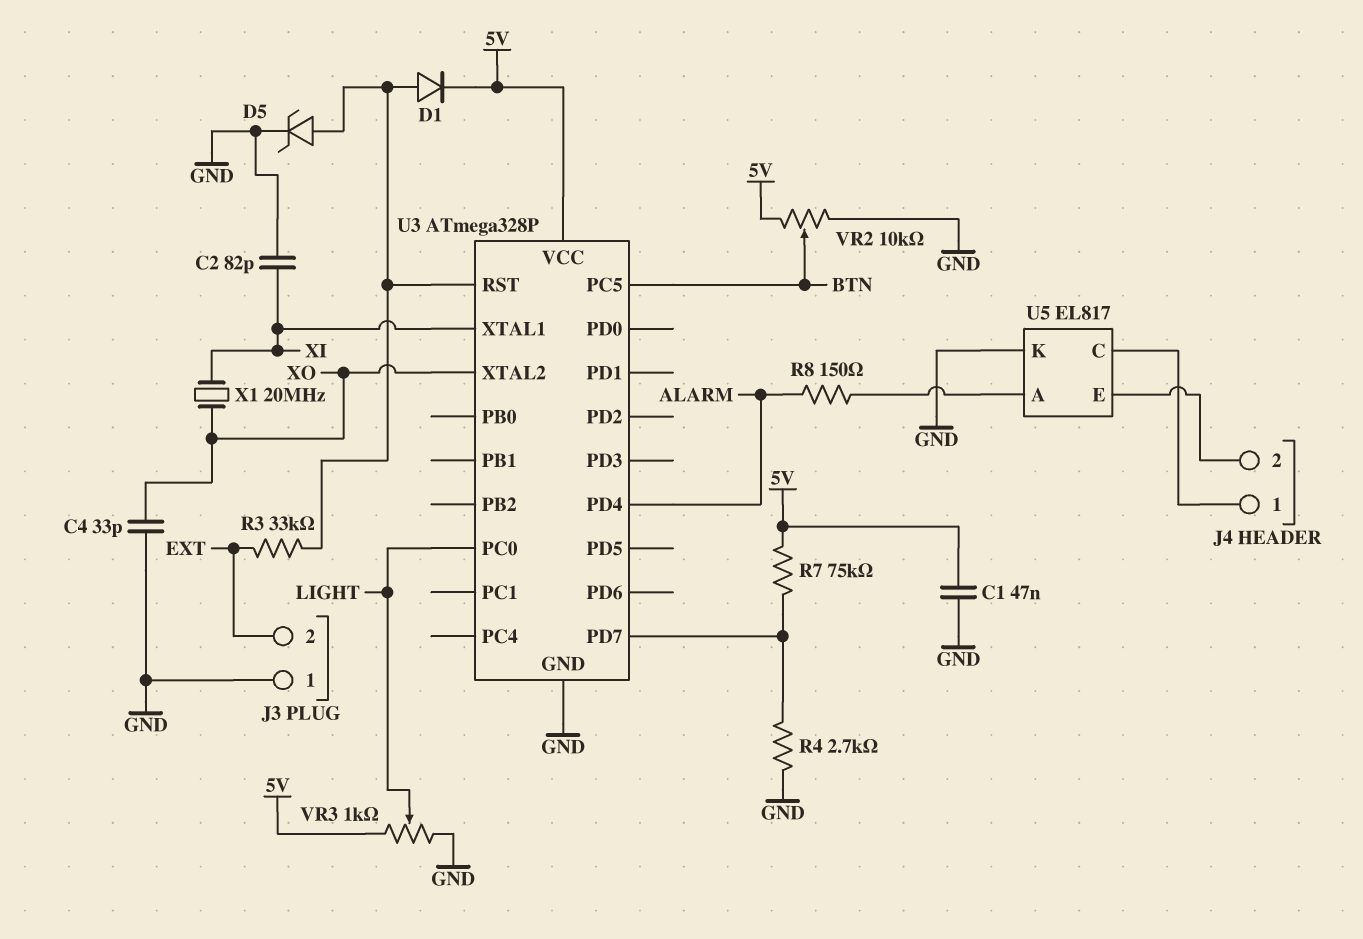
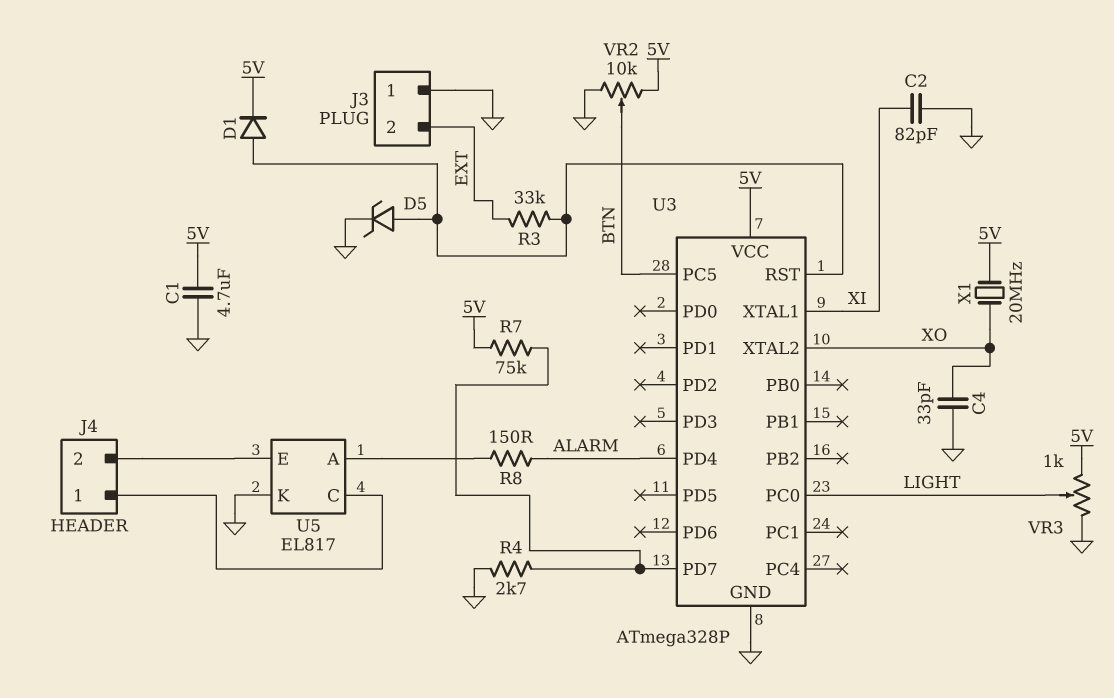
C1: 47nF (5V, GND) -> 4.7uF (5V, GND)
X1: 20MHz (XI, XO) -> 20MHz (5V, XO)

